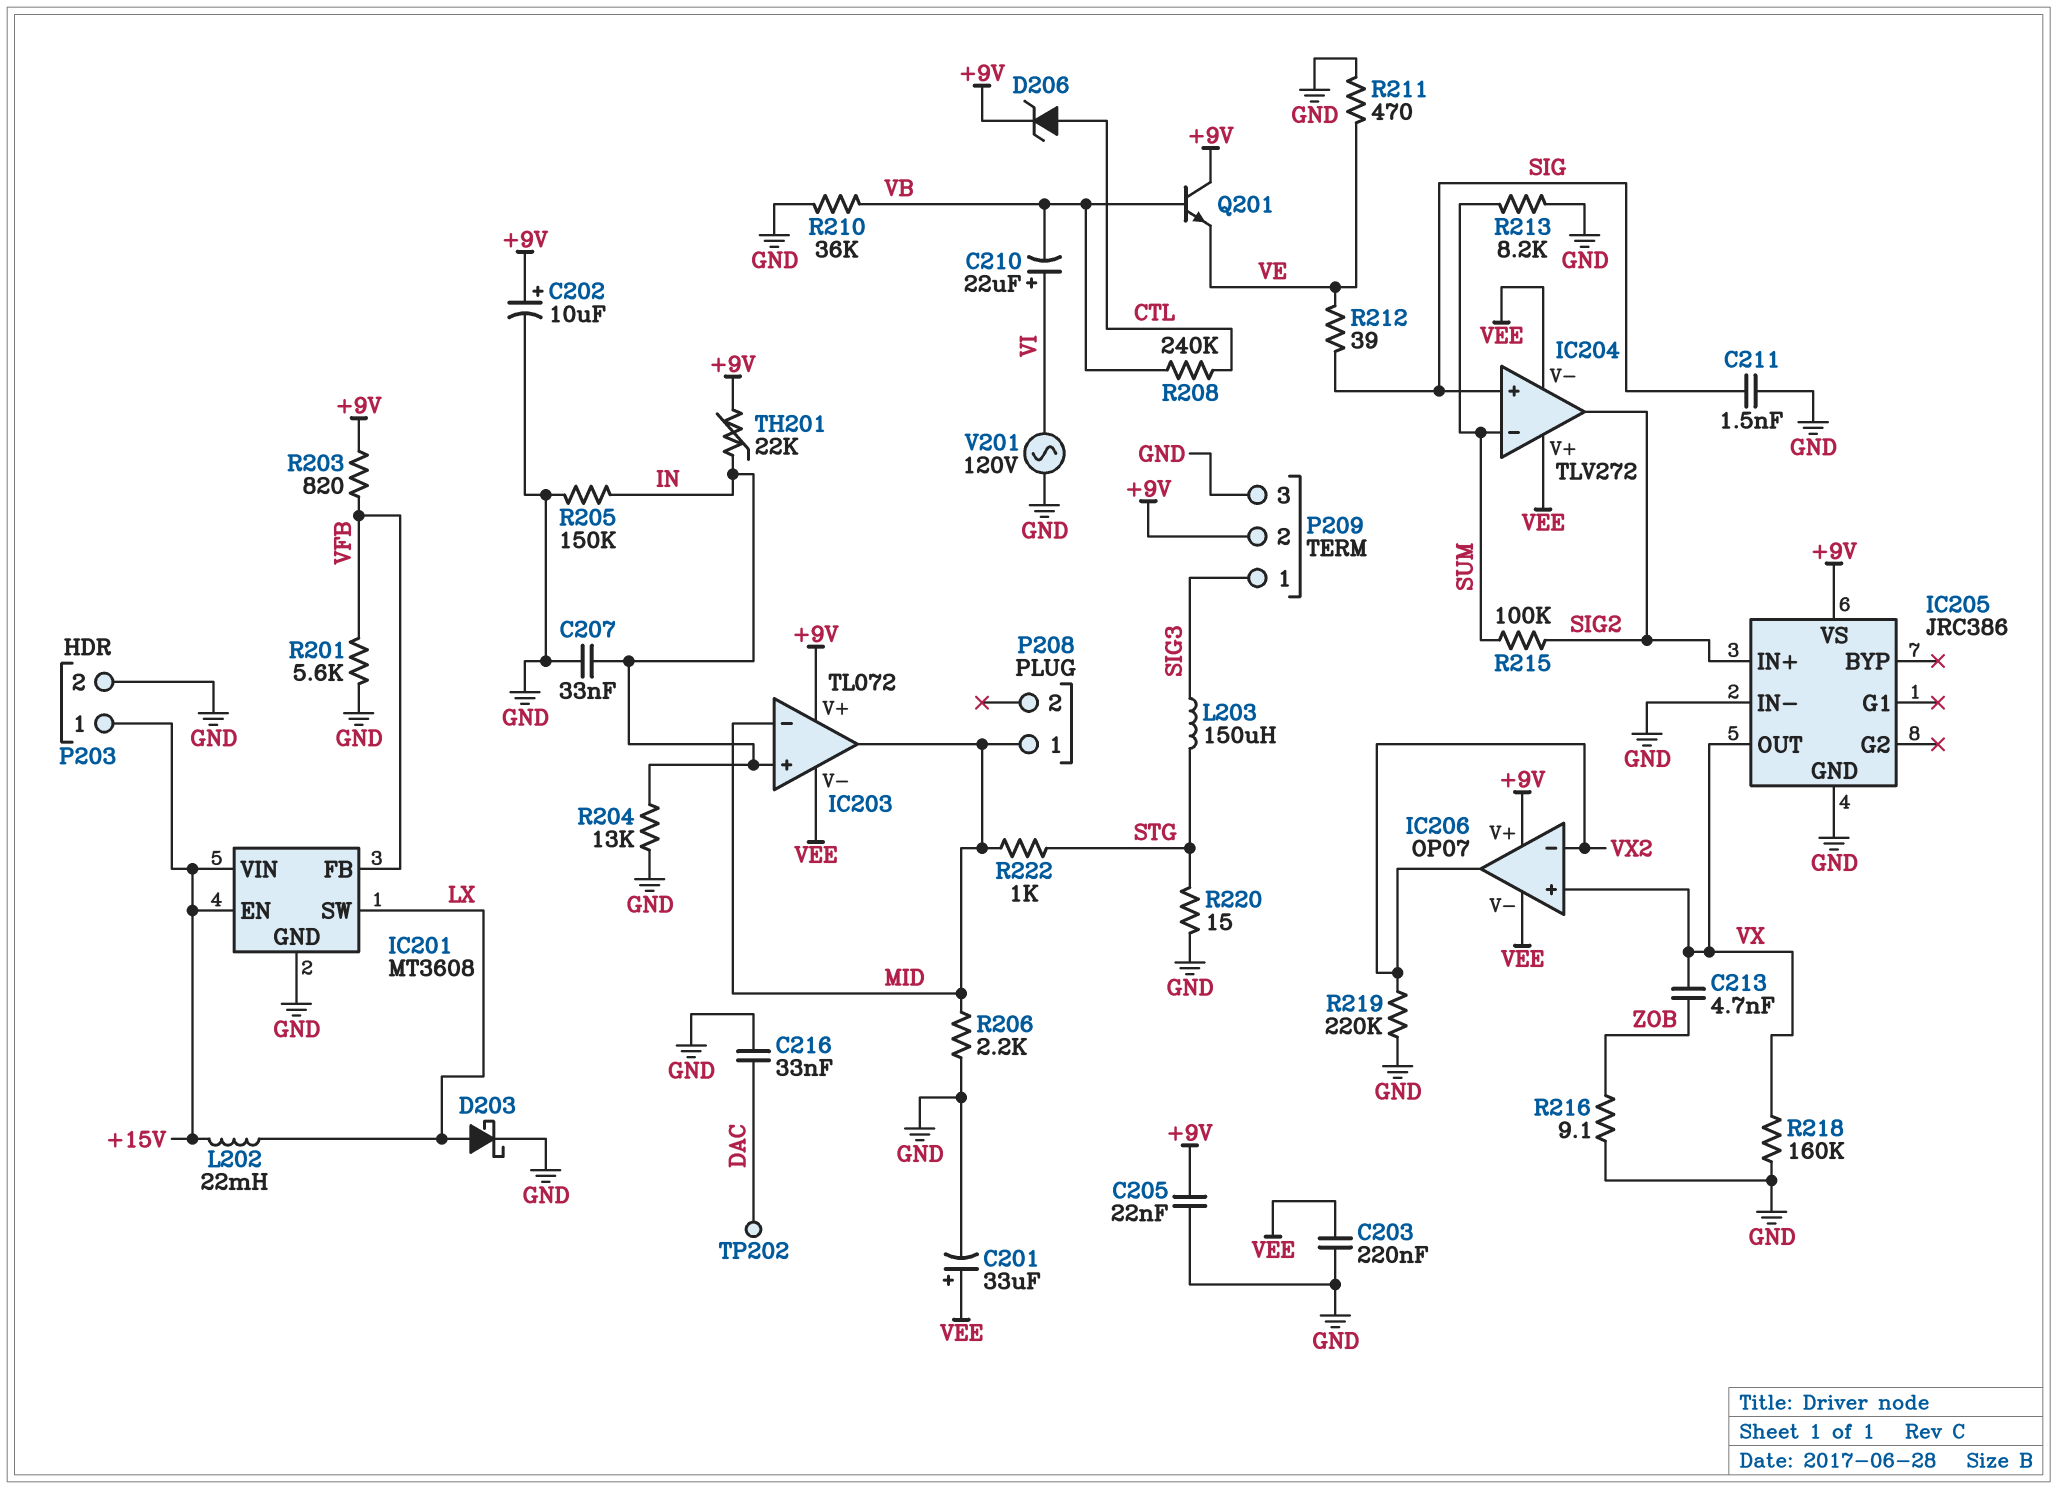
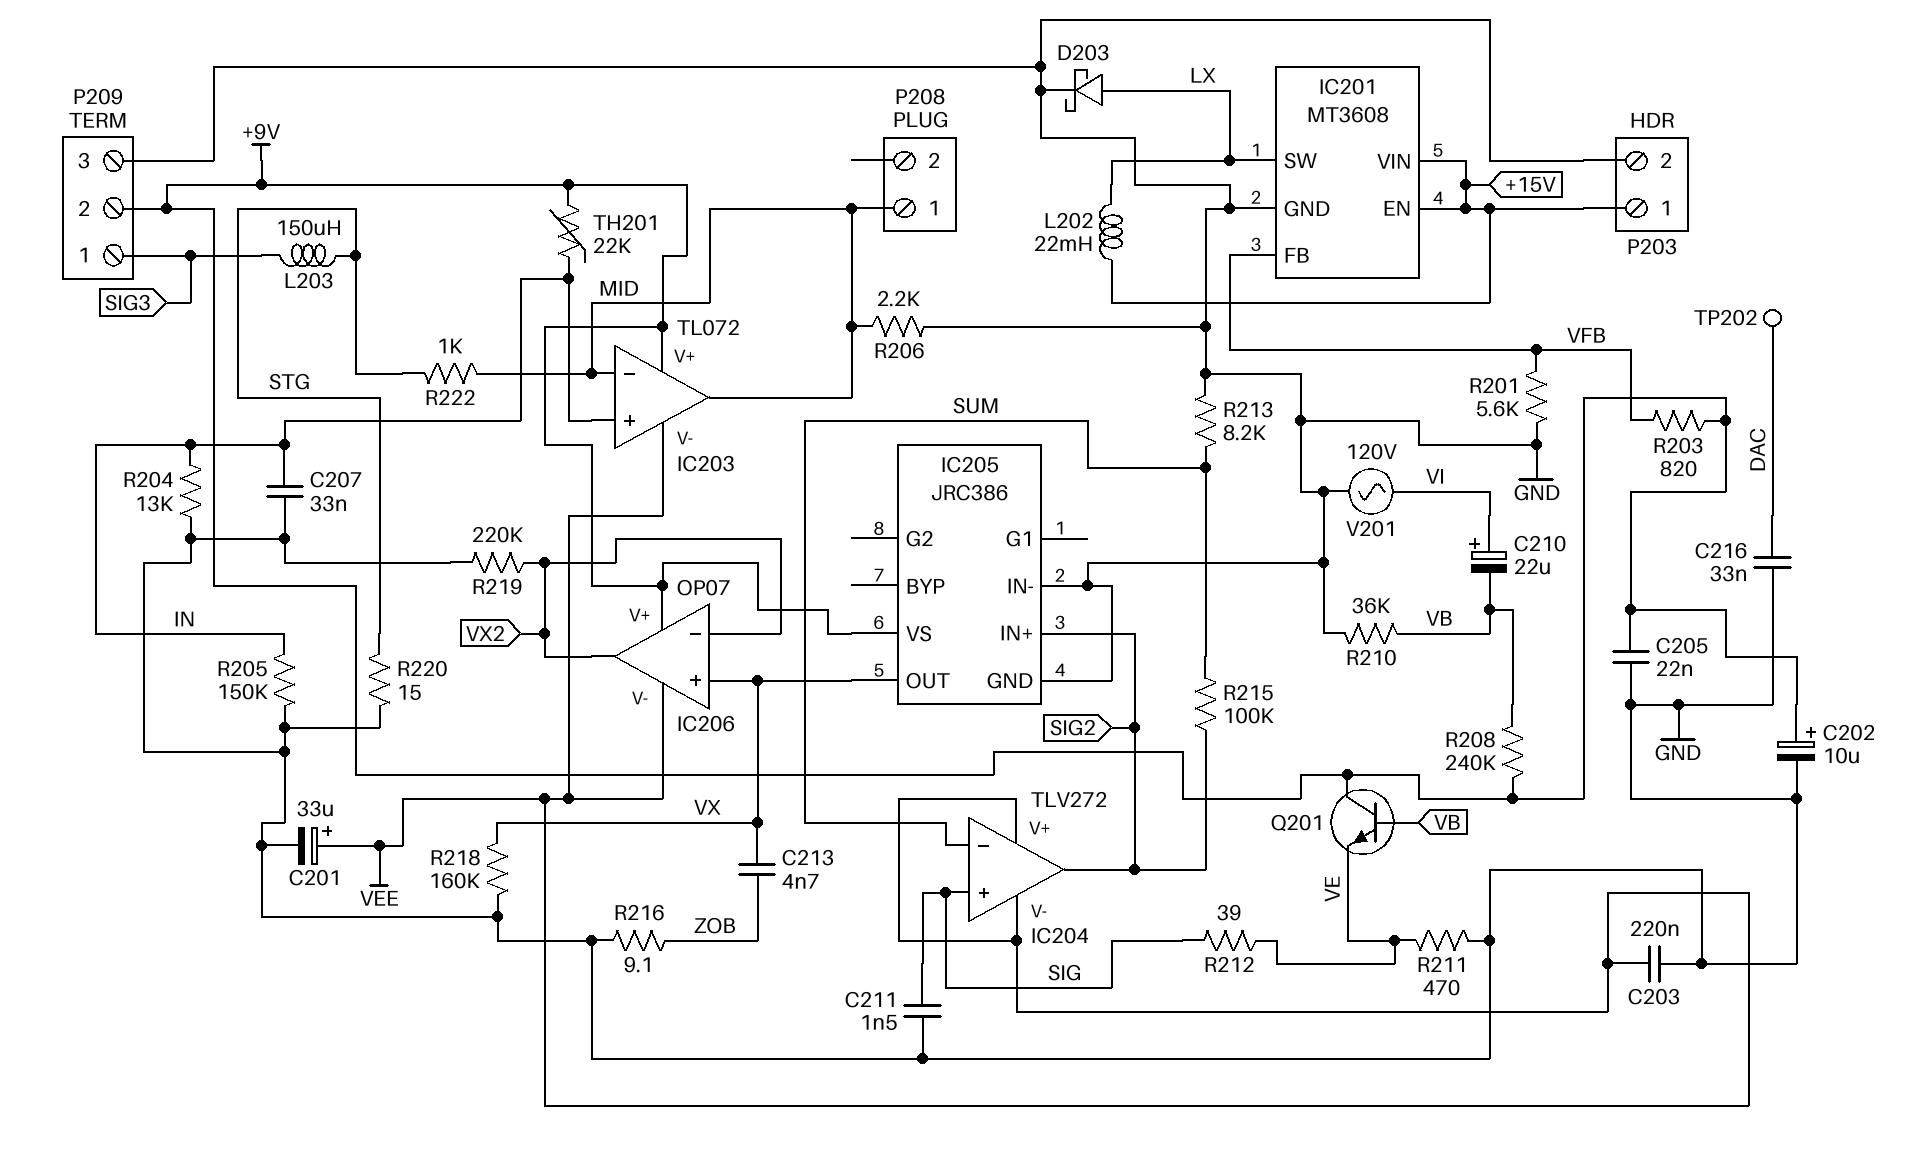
D206: zener (A CTL, K +9V) -> none
R208: 240k (CTL, VB) -> 240k (+9V, VB)

